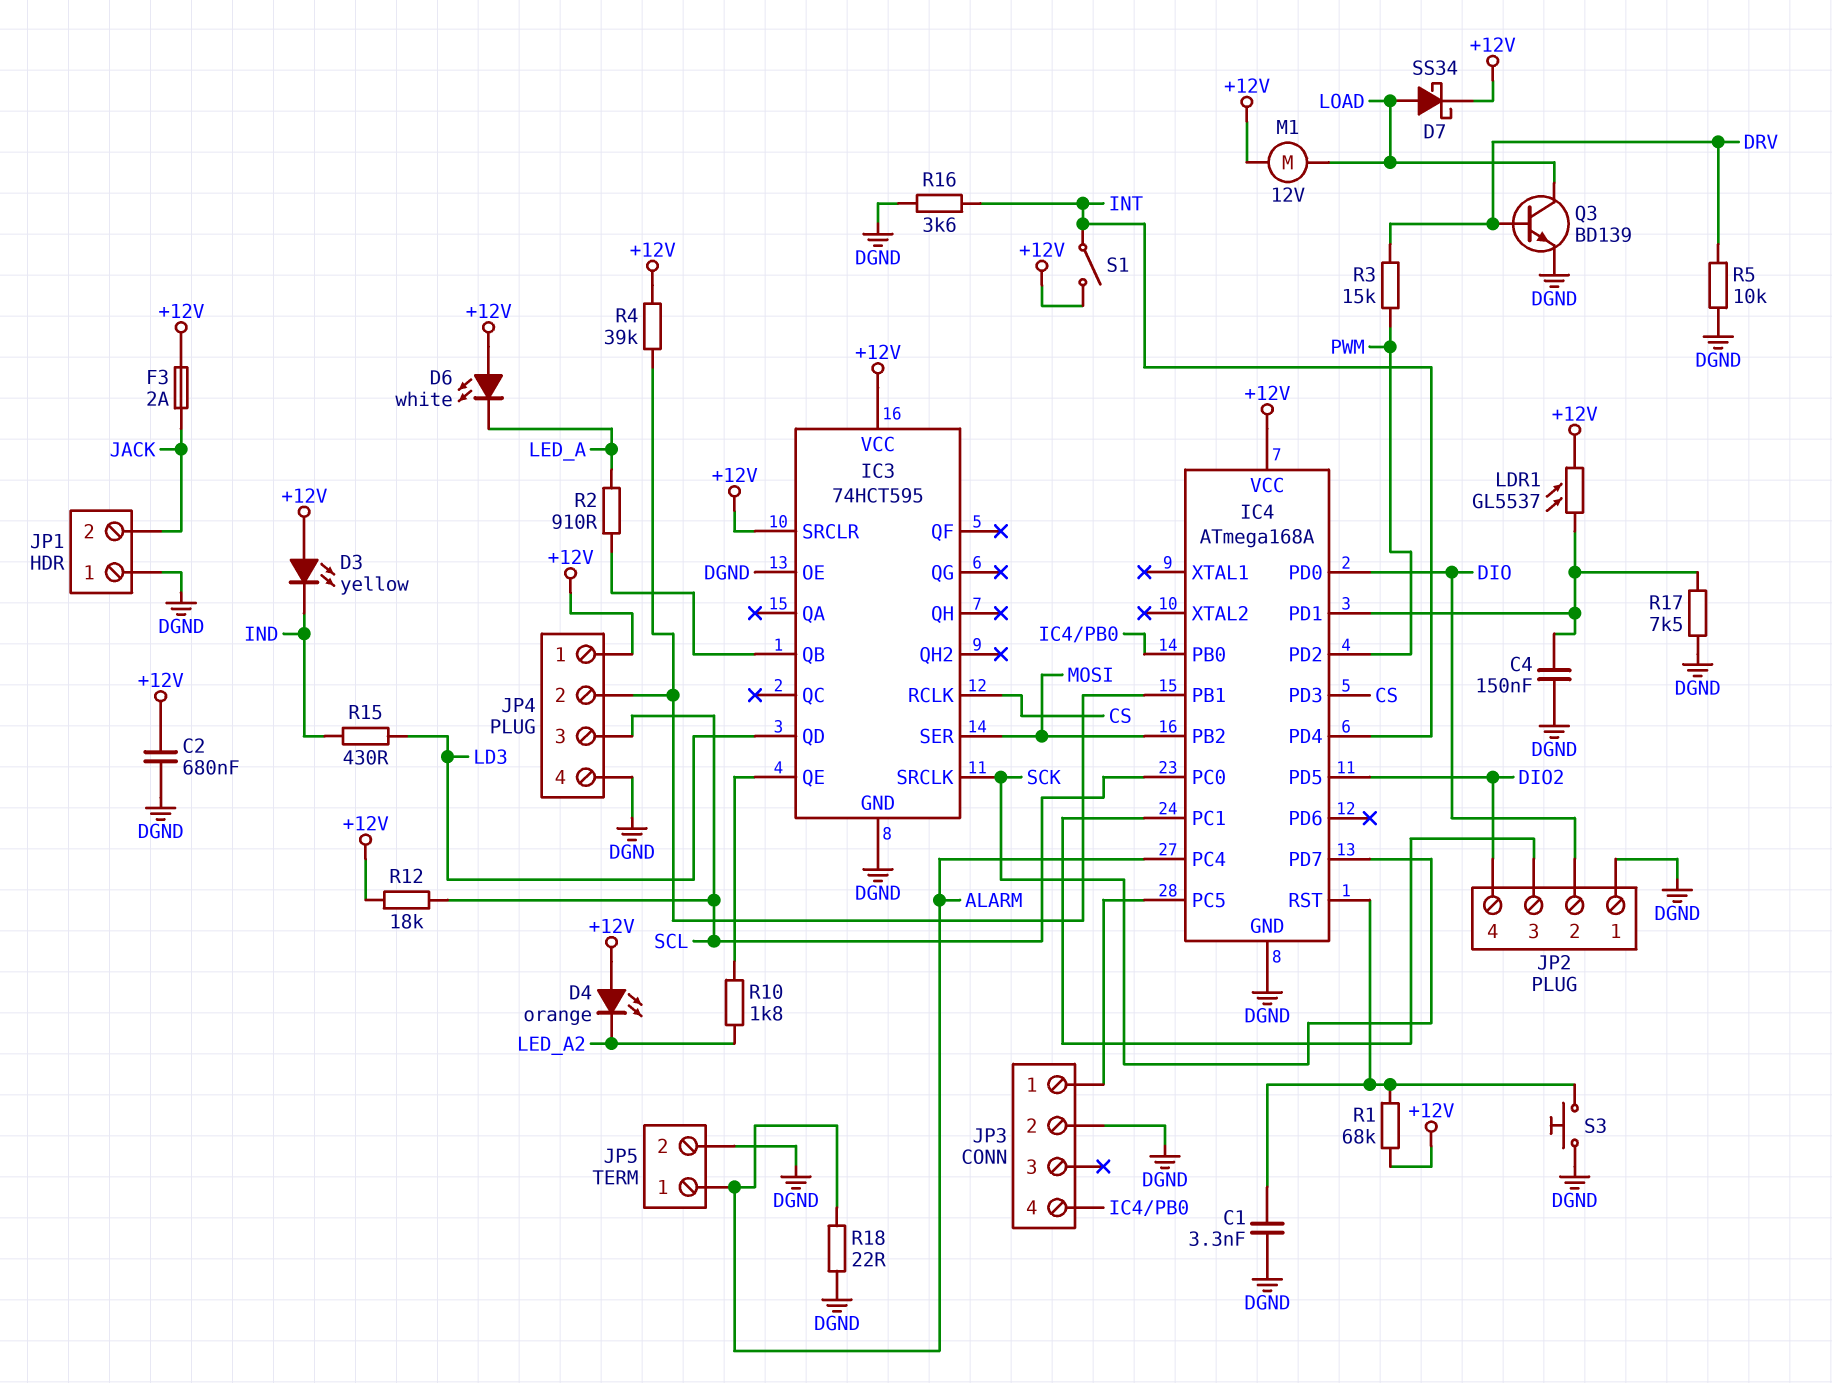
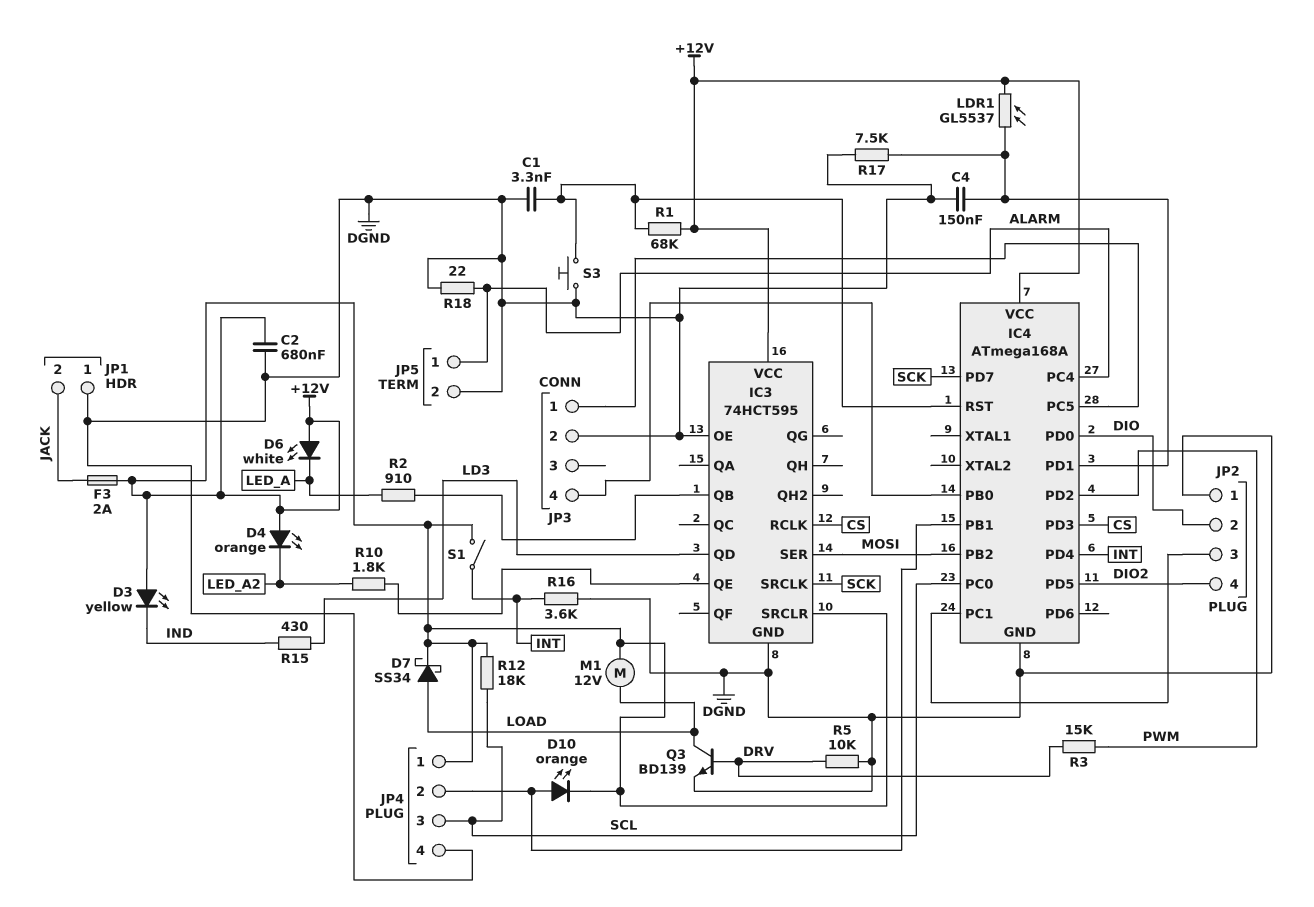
D10: none -> LED orange (A IC4/PB1, K +12V)
R4: 39k (+12V, IC4/PB1) -> none

